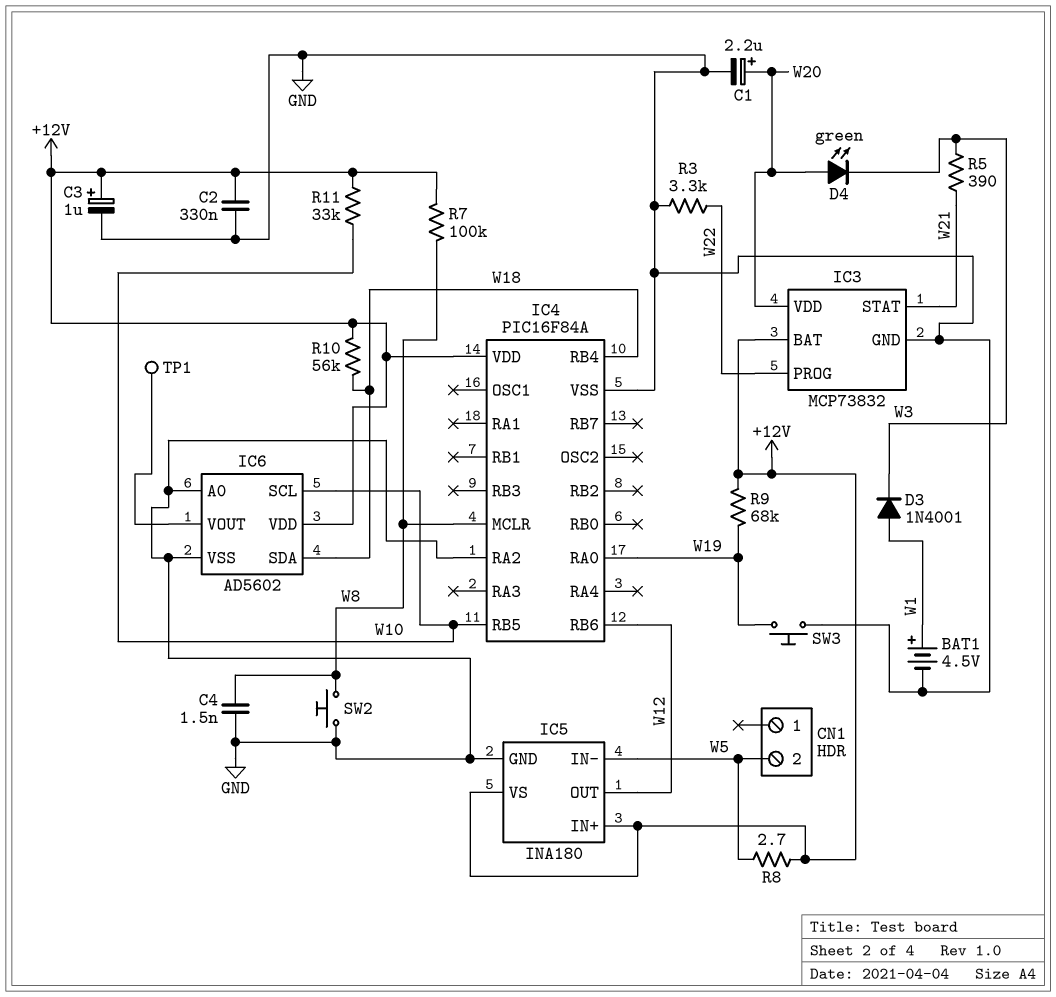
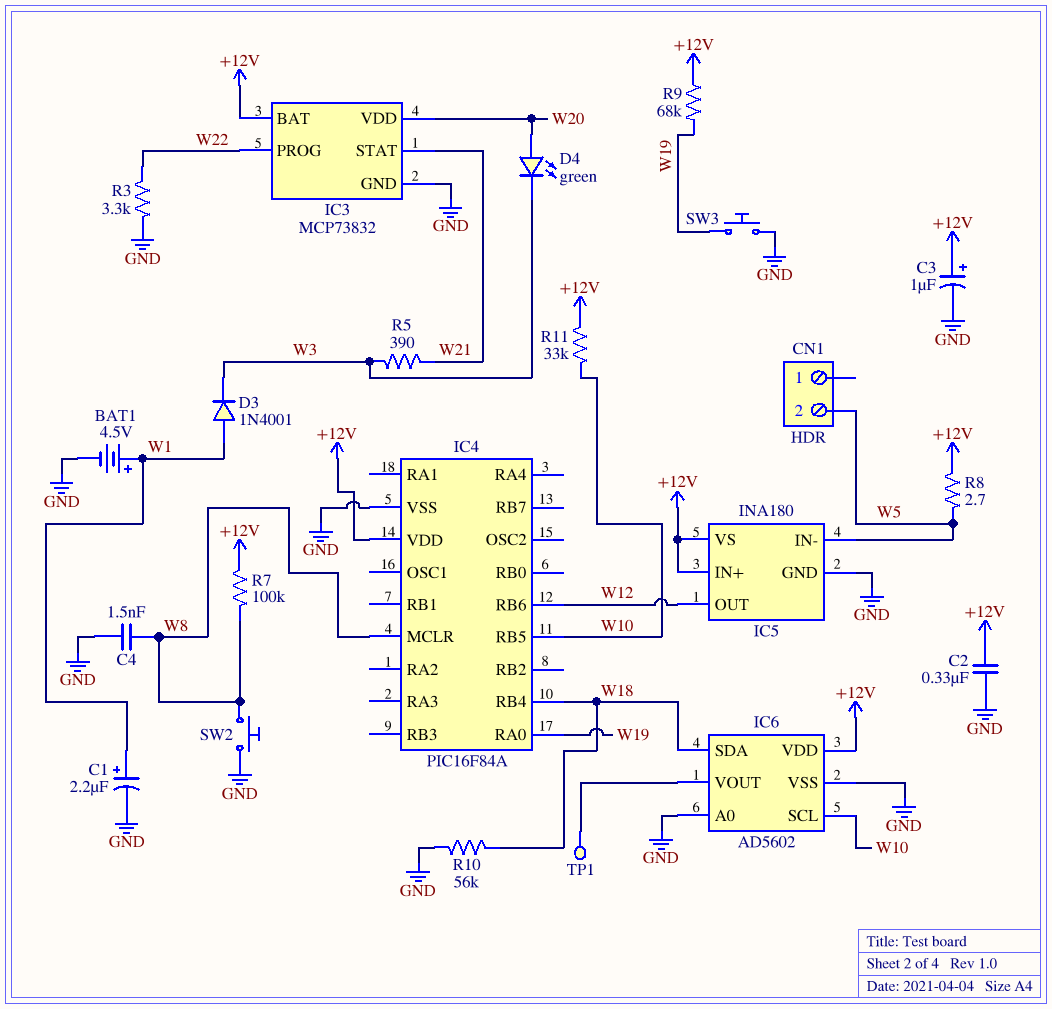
C1: 2.2uF (plus W20, minus GND) -> 2.2uF (plus W1, minus GND)
IC4 pin RA2: GND -> none
R10: 56k (+12V, W18) -> 56k (GND, W18)

